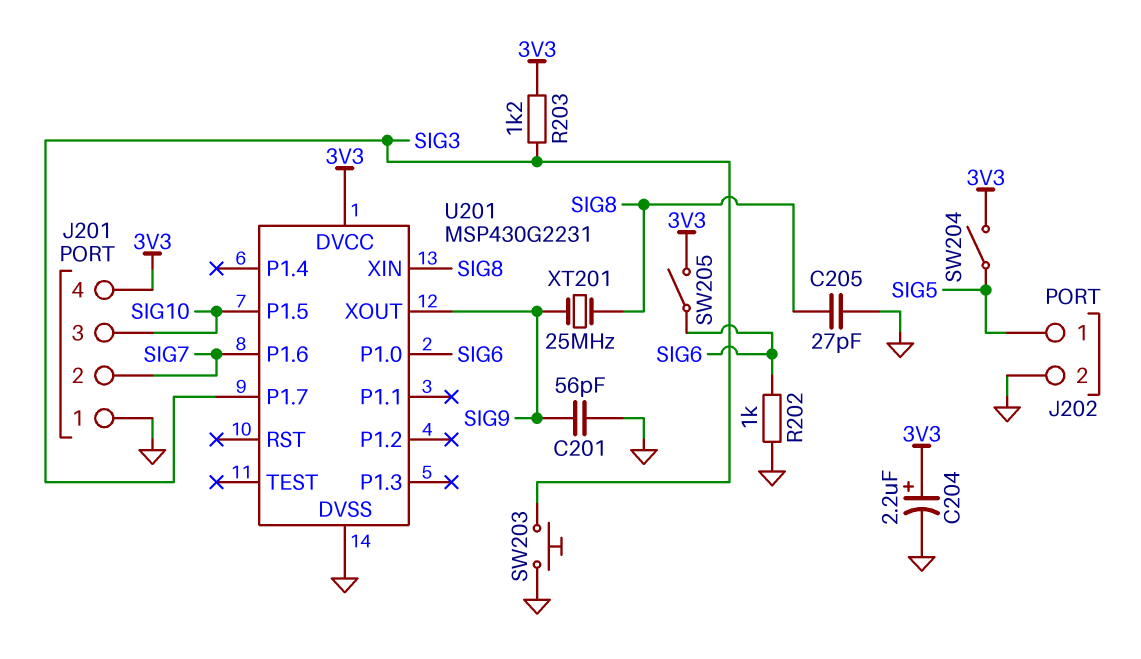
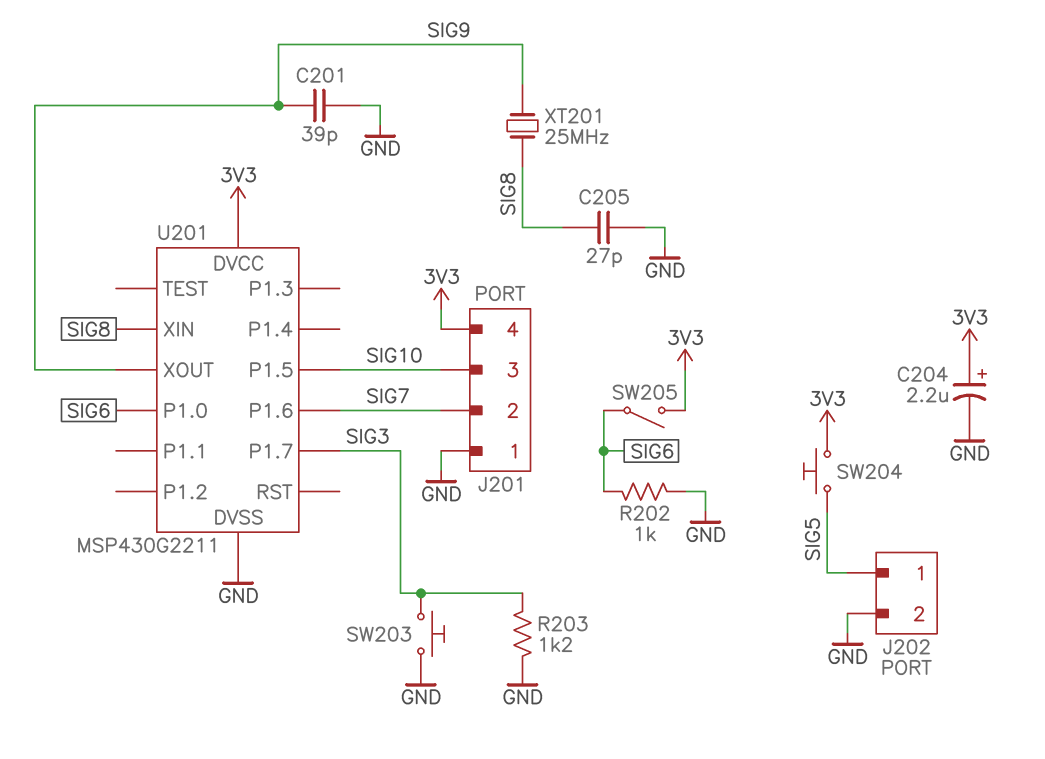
C201: 56pF (GND, SIG9) -> 39pF (GND, SIG9)
R203: 1.2k (3V3, SIG3) -> 1.2k (GND, SIG3)
SW204: switch (3V3, SIG5) -> button (3V3, SIG5)
U201: MSP430G2231 -> MSP430G2211

